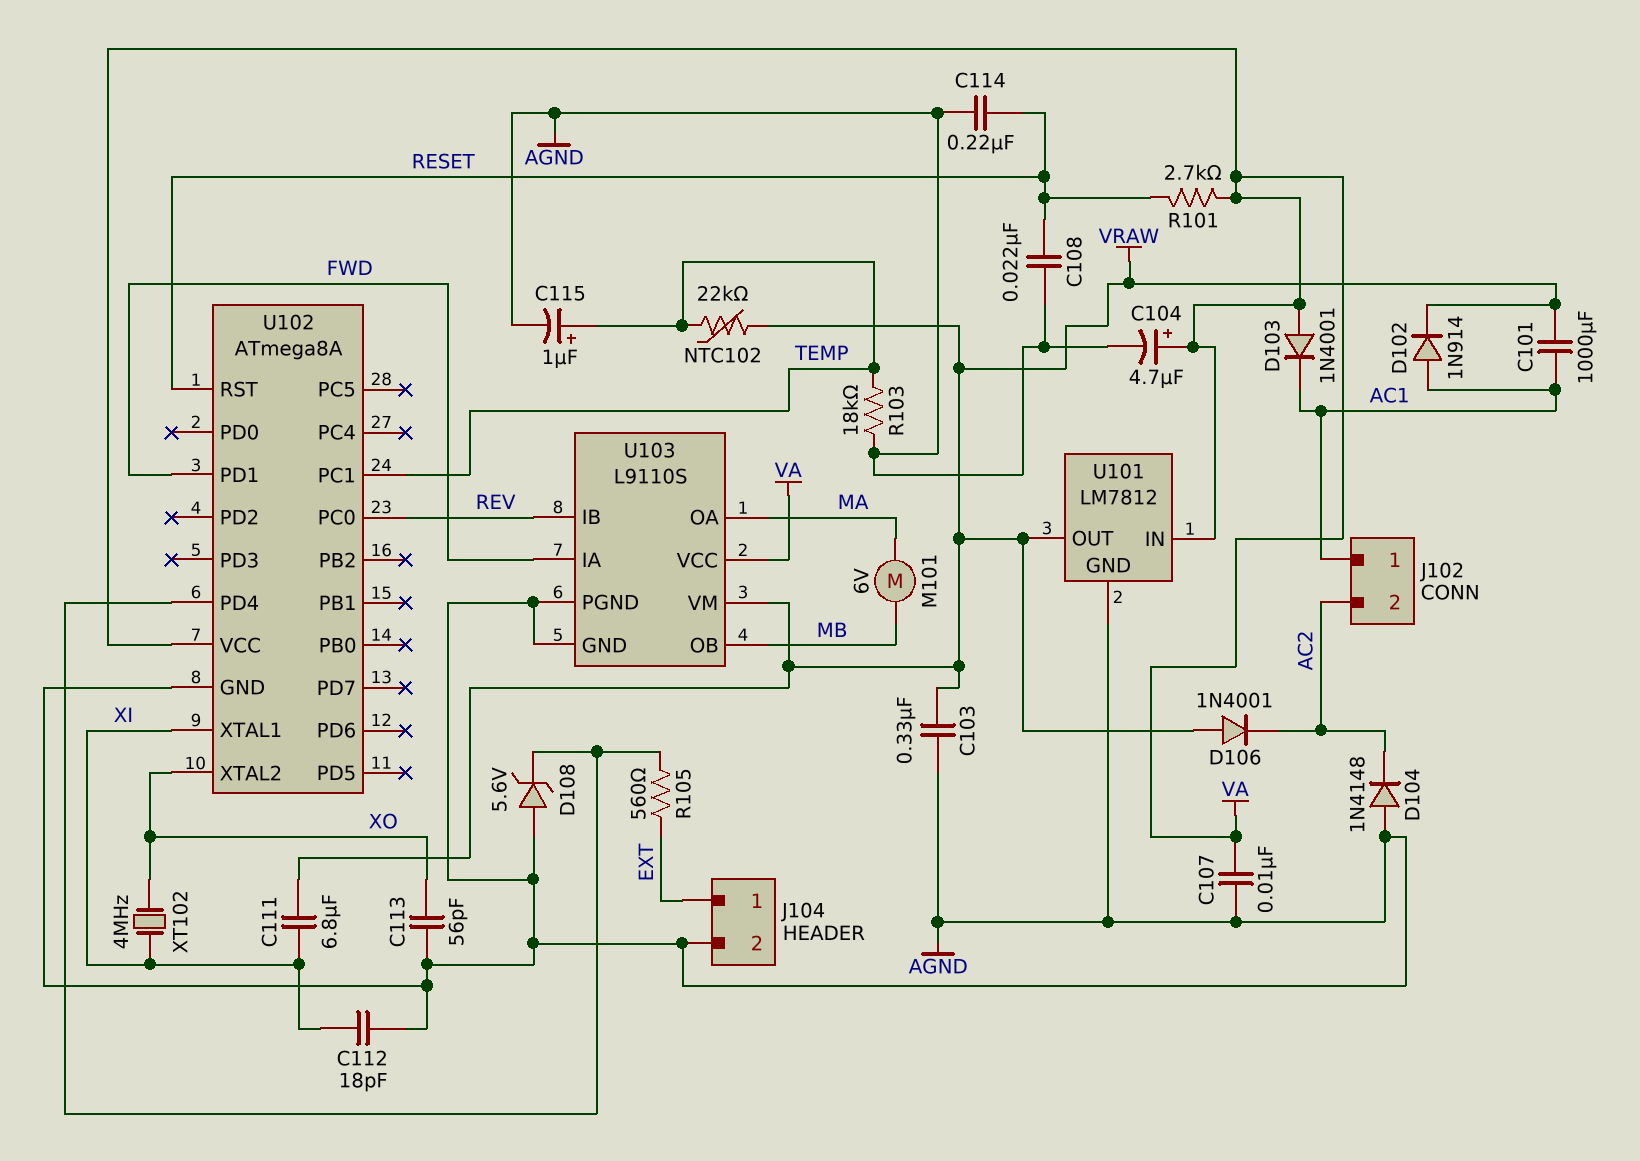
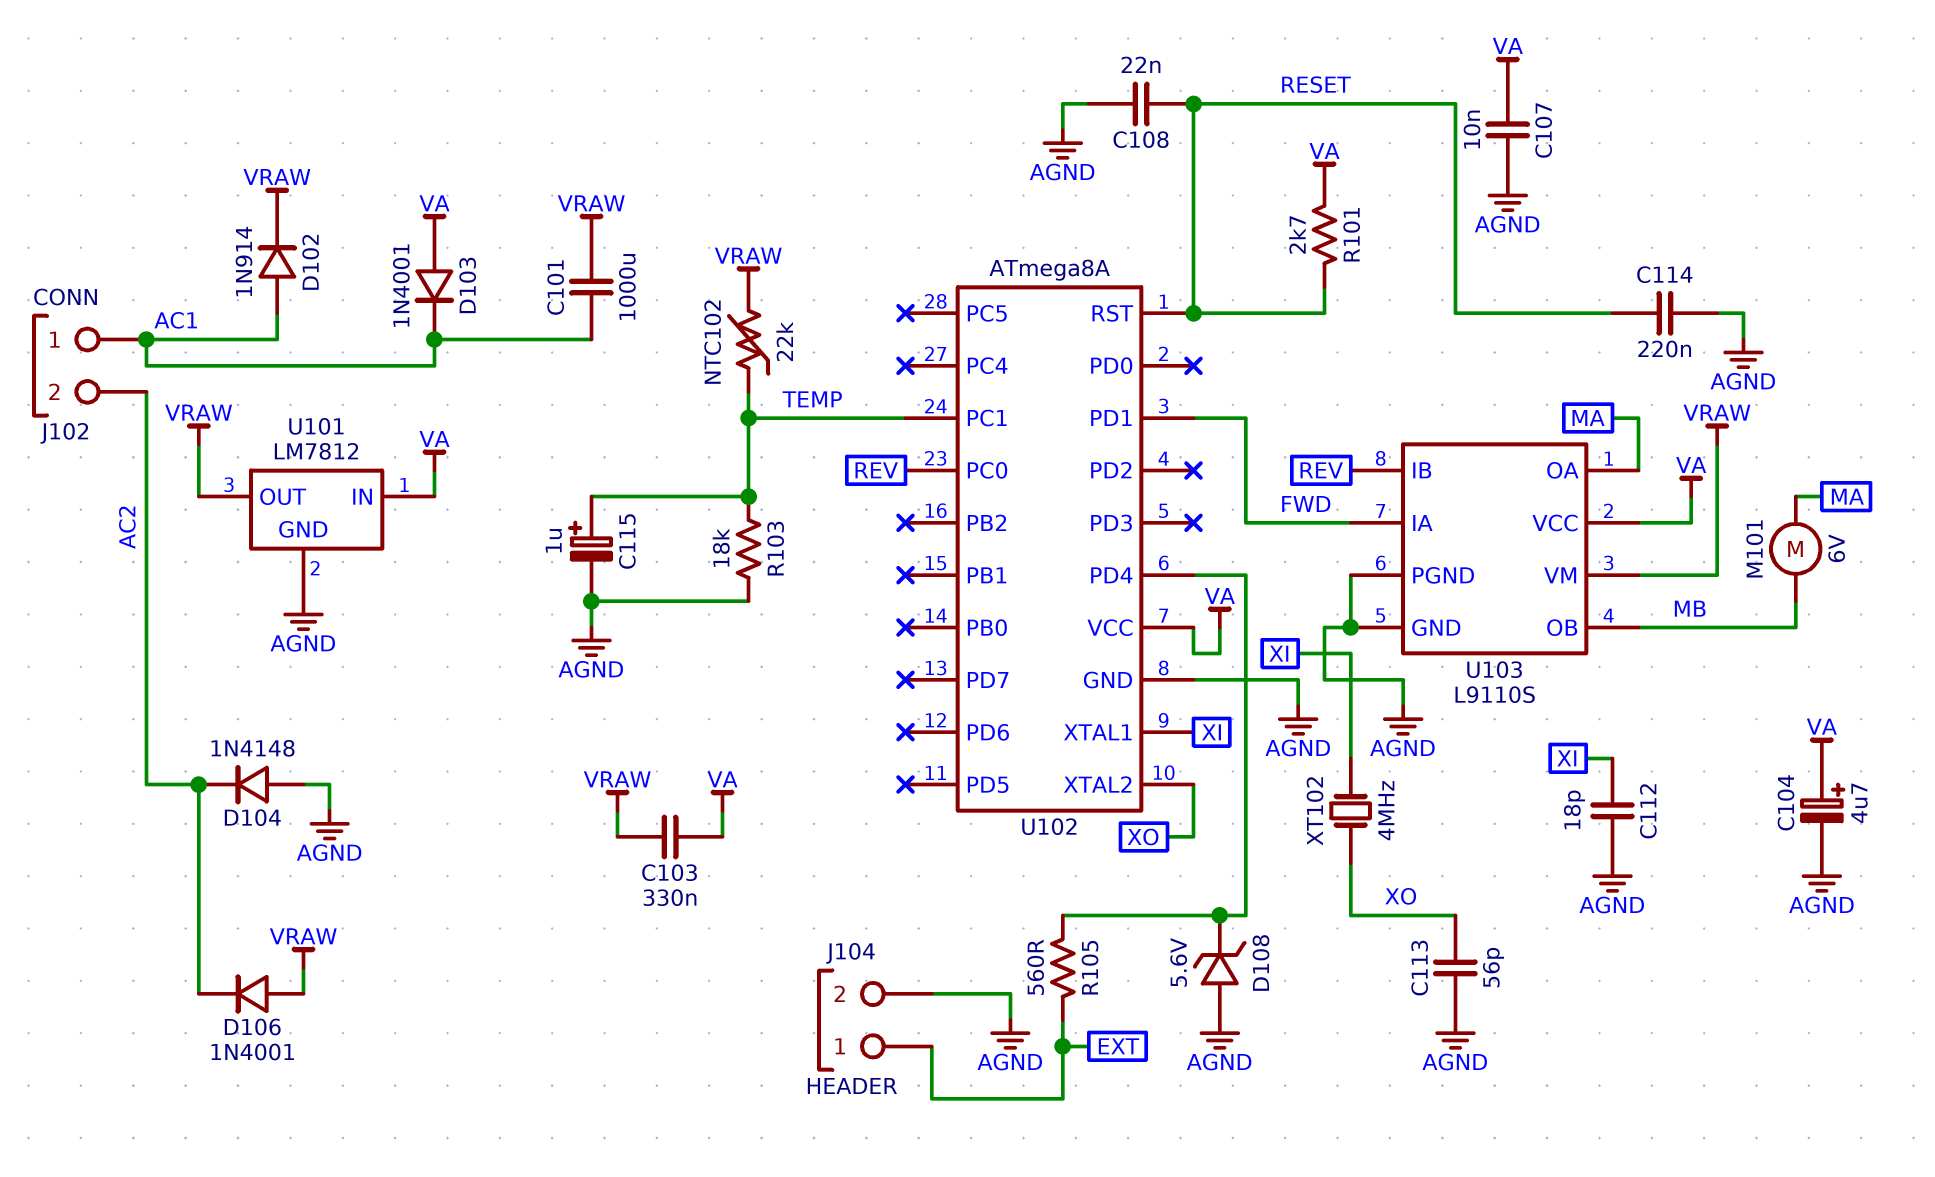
C103: 330nF (AGND, VRAW) -> 330nF (VA, VRAW)
C111: 6.8uF (VRAW, XI) -> none

